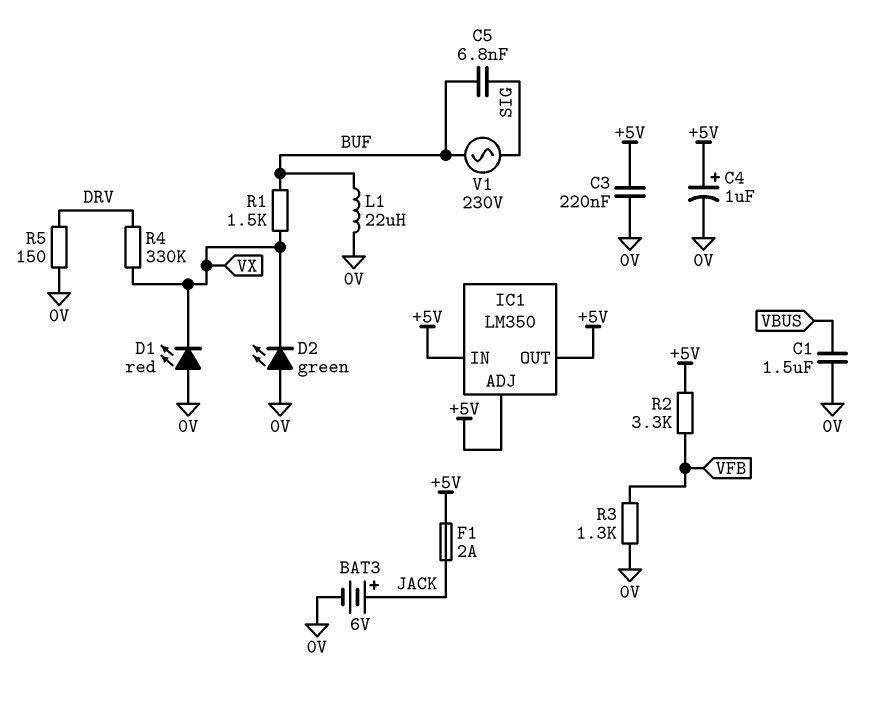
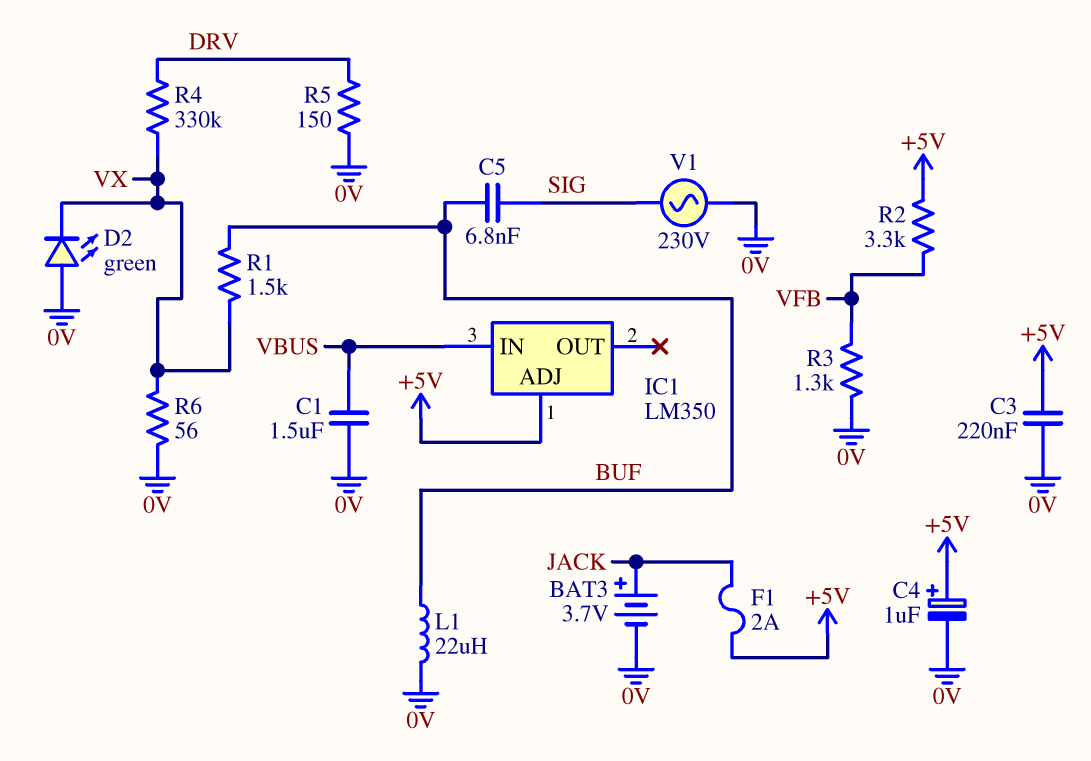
BAT3: 6V (plus JACK, minus 0V) -> 3.7V (plus JACK, minus 0V)
D1: LED red (A 0V, K VX) -> none
IC1 pin IN: +5V -> VBUS
IC1 pin OUT: +5V -> none
R6: none -> 56 (0V, VX)
V1: AC 230V (BUF, SIG) -> AC 230V (0V, SIG)

